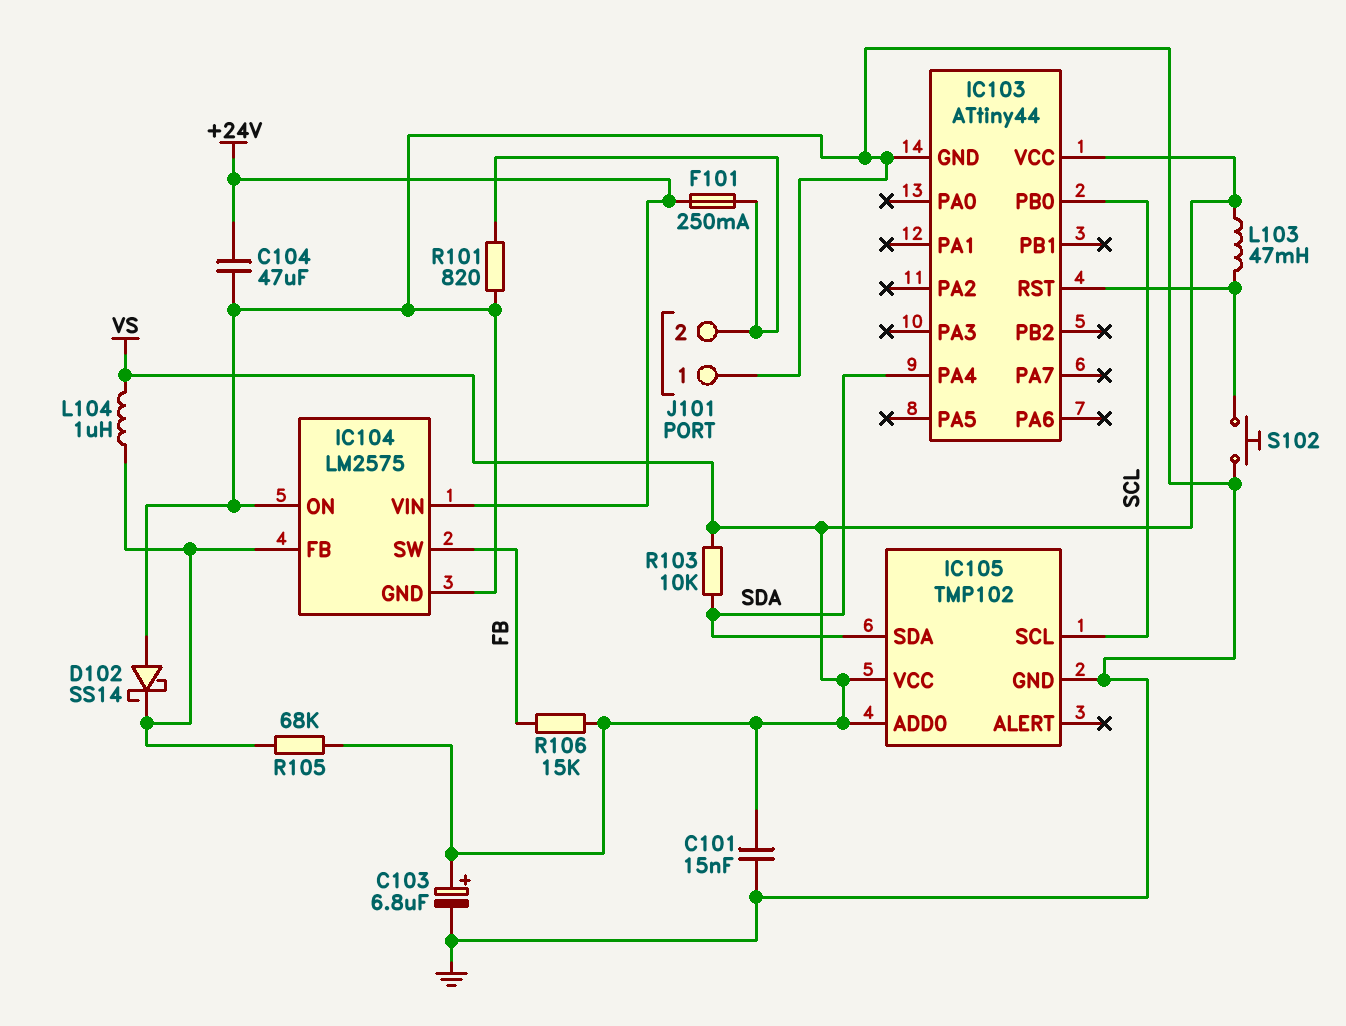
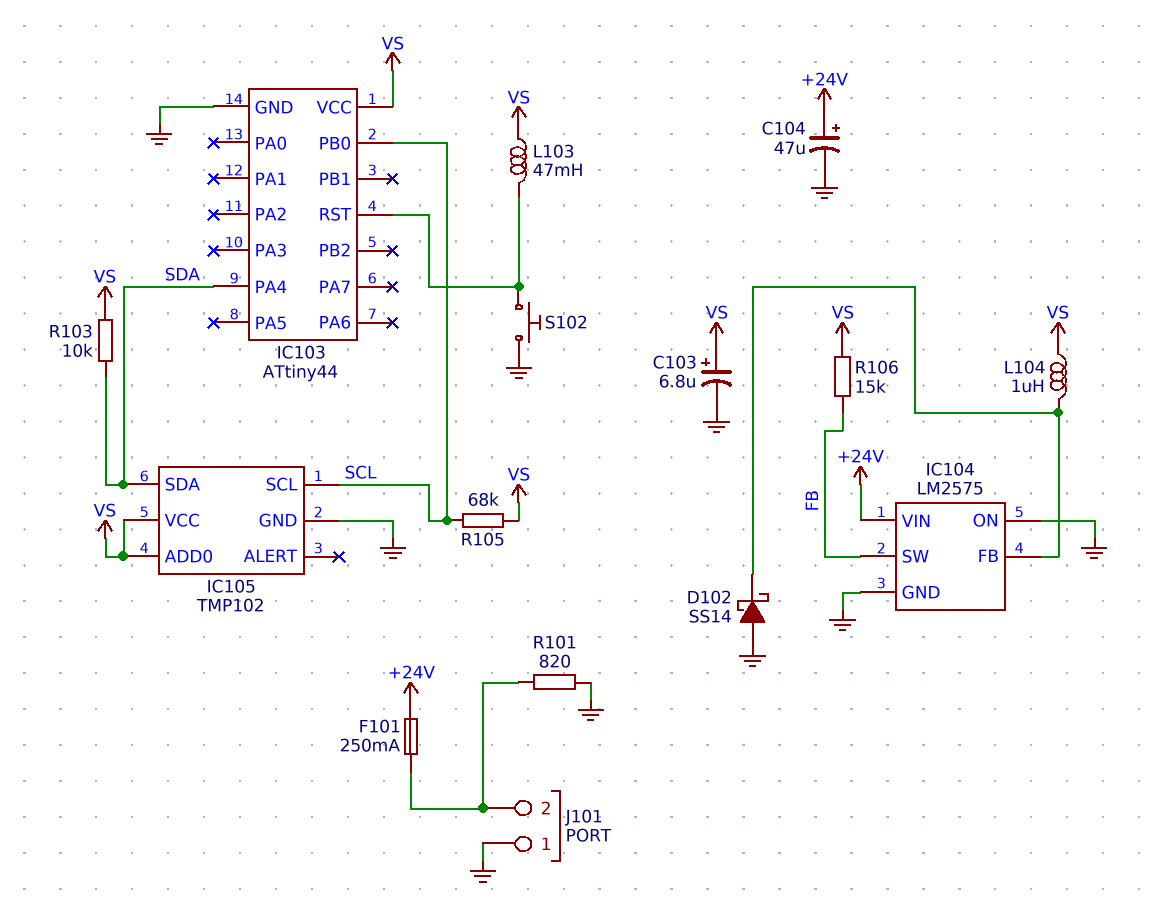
C101: 15nF (GND, VS) -> none
C104: 47uF (+24V, GND) -> 47uF (plus +24V, minus GND)
R105: 68k (IC104/FB, VS) -> 68k (SCL, VS)

